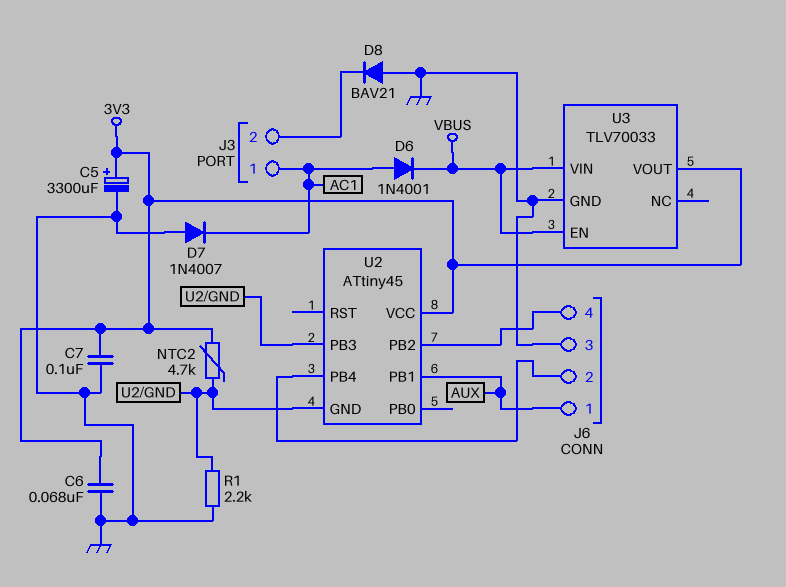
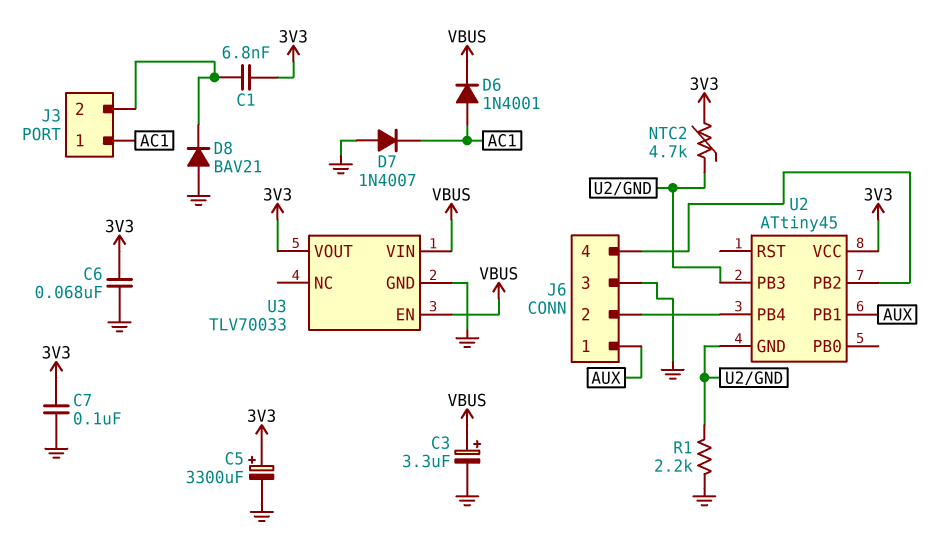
C1: none -> 6.8nF (3V3, J3/2)
C3: none -> 3.3uF (plus VBUS, minus GND)

